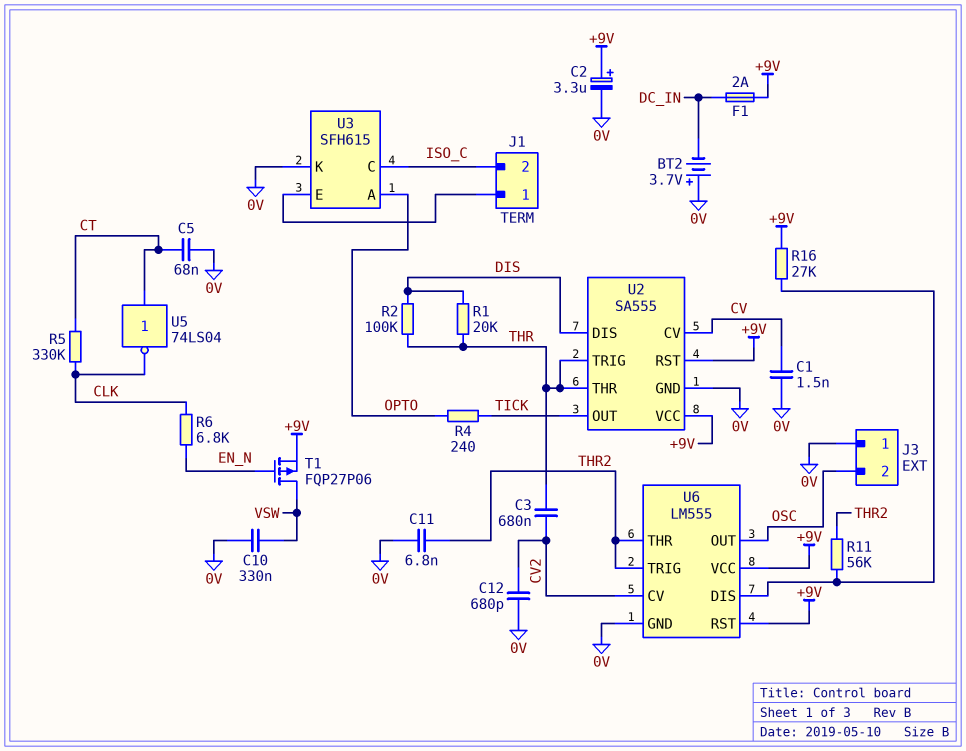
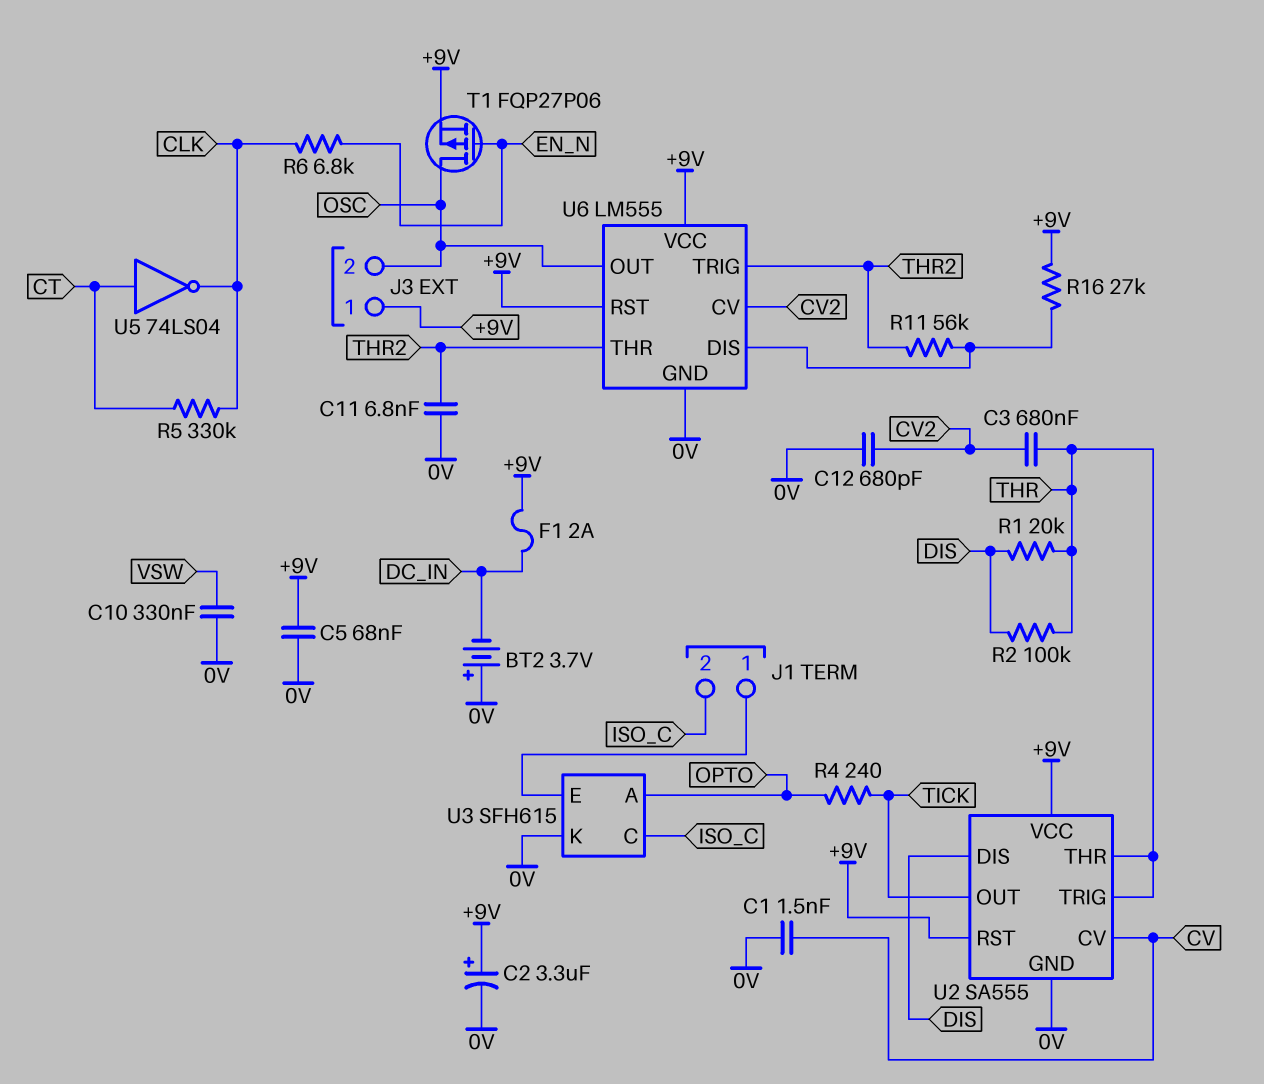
C5: 68nF (0V, CT) -> 68nF (+9V, 0V)
J3 pin 1: 0V -> +9V
T1: PMOS FQP27P06 (G EN_N, D VSW, S +9V) -> PMOS FQP27P06 (G EN_N, D OSC, S +9V)

